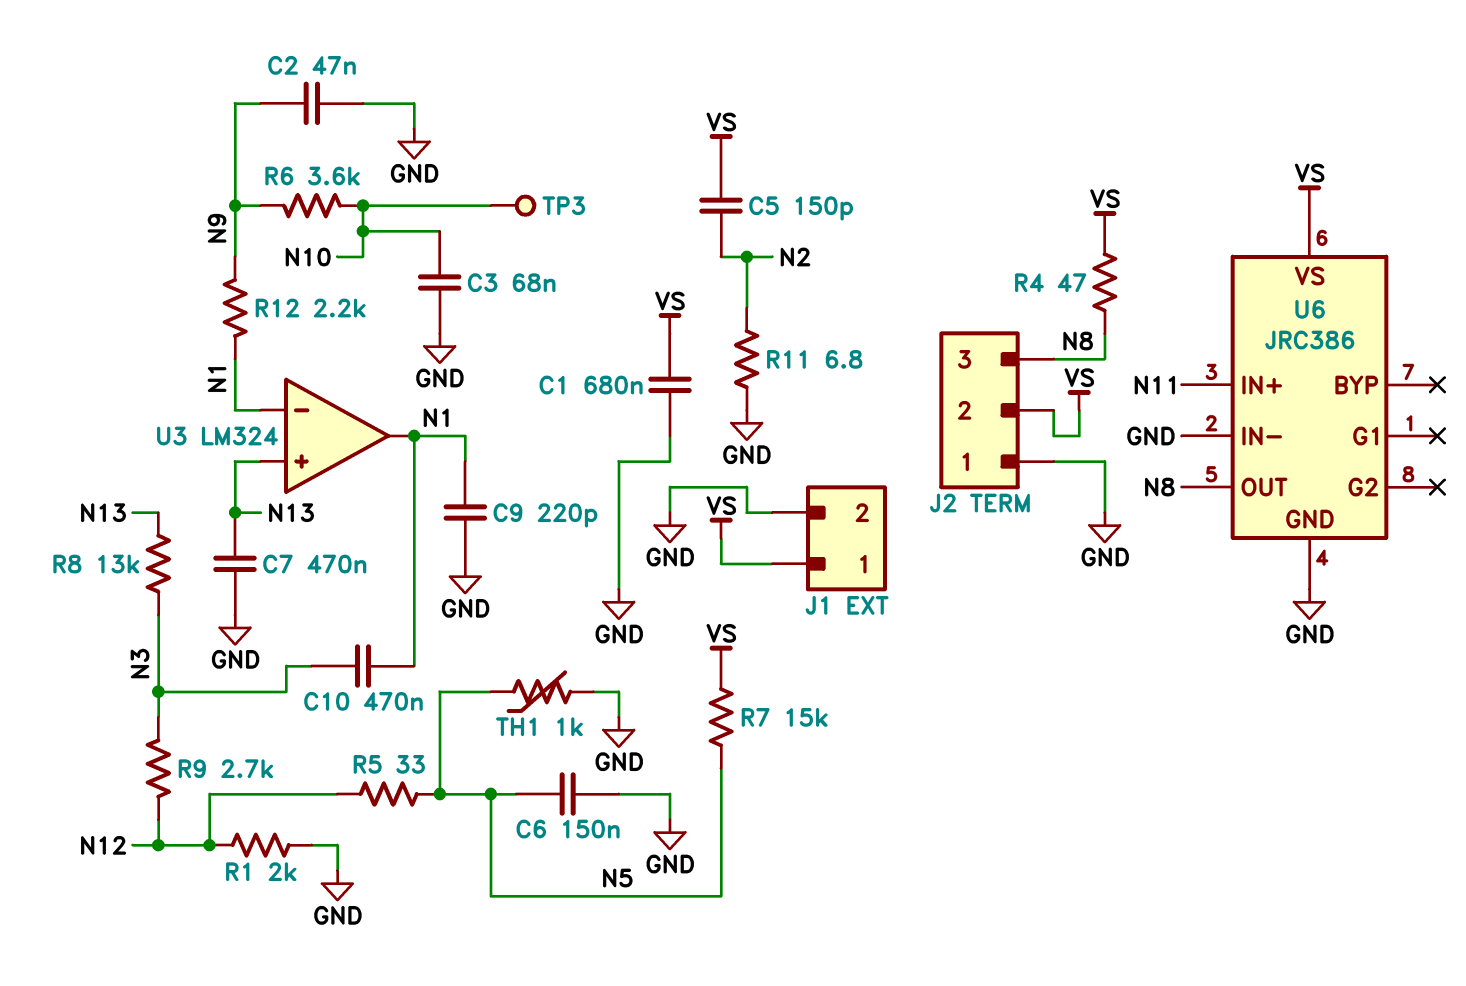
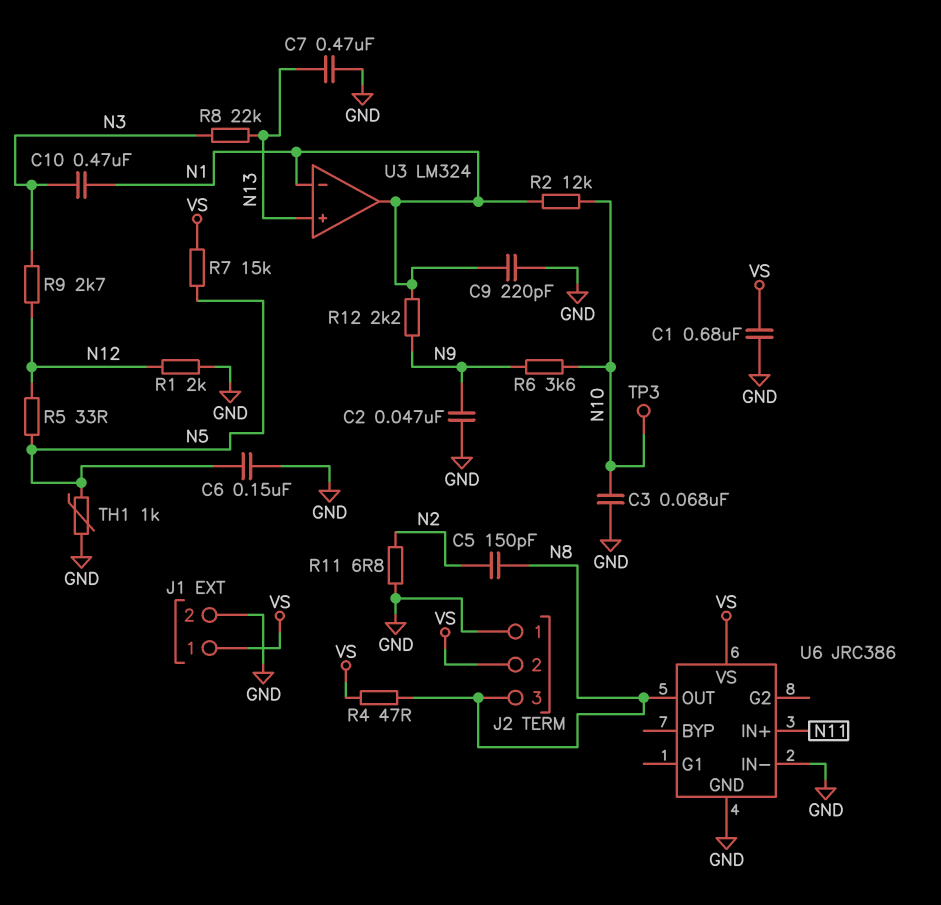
C5: 150pF (N2, VS) -> 150pF (N2, N8)
R2: none -> 12k (N1, N10)
R8: 13k (N3, N13) -> 22k (N3, N13)

